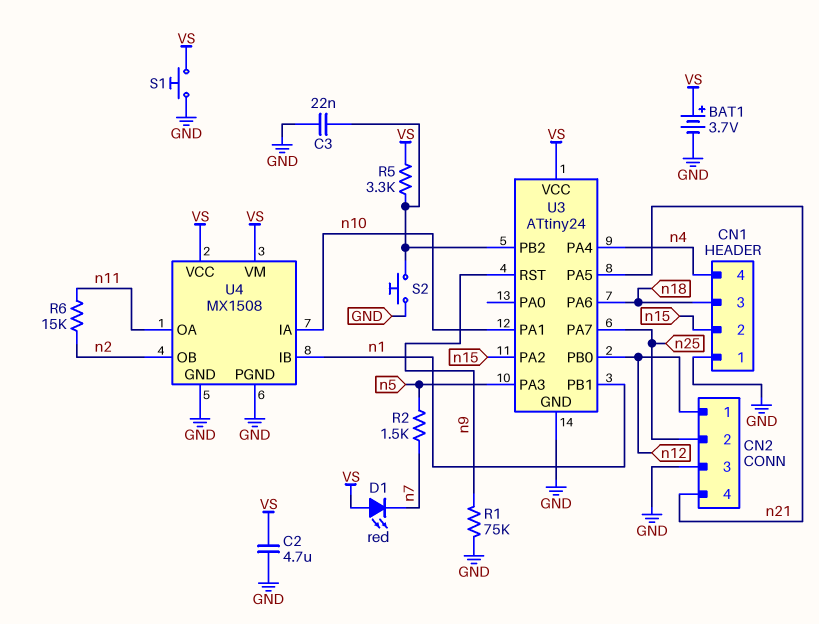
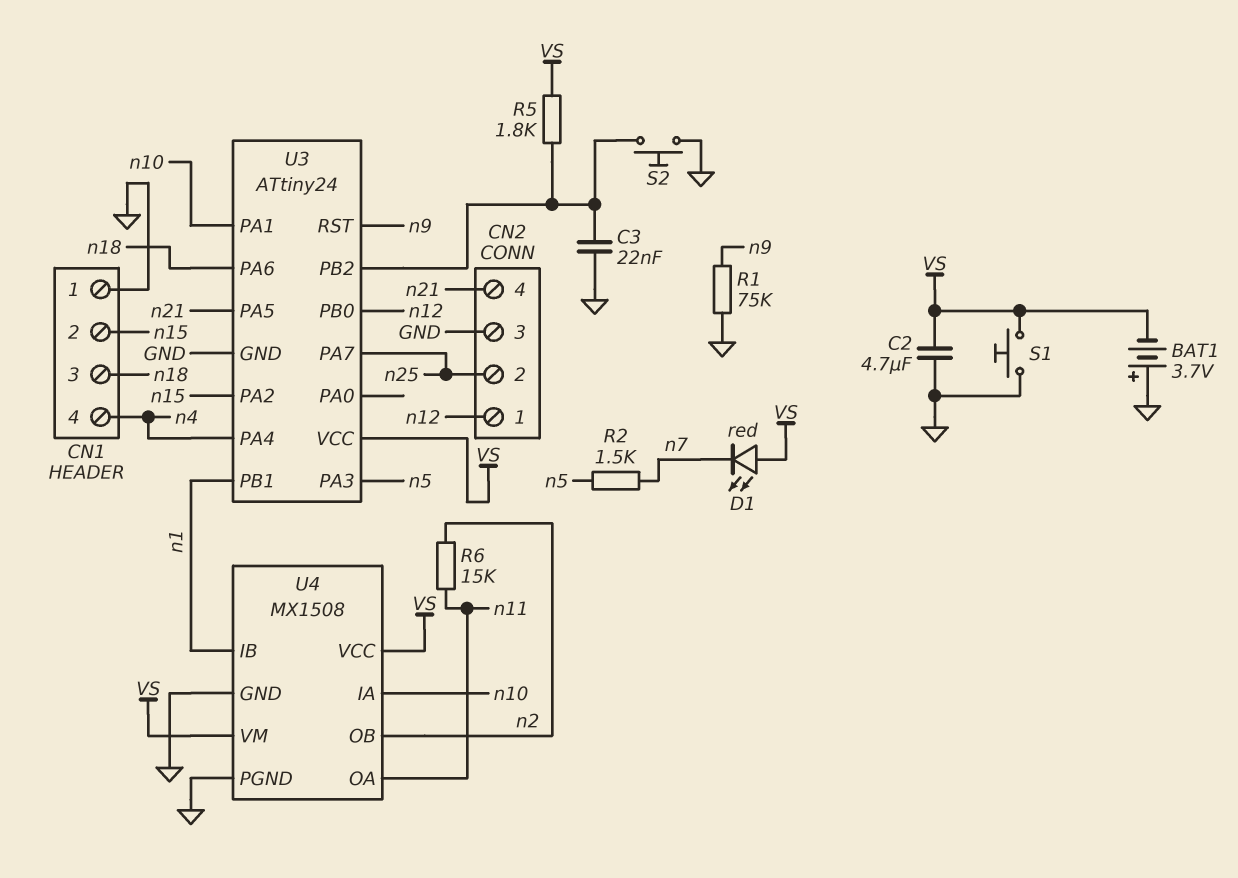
BAT1: 3.7V (plus VS, minus GND) -> 3.7V (plus GND, minus VS)
R5: 3.3k (U3/PB2, VS) -> 1.8k (U3/PB2, VS)

